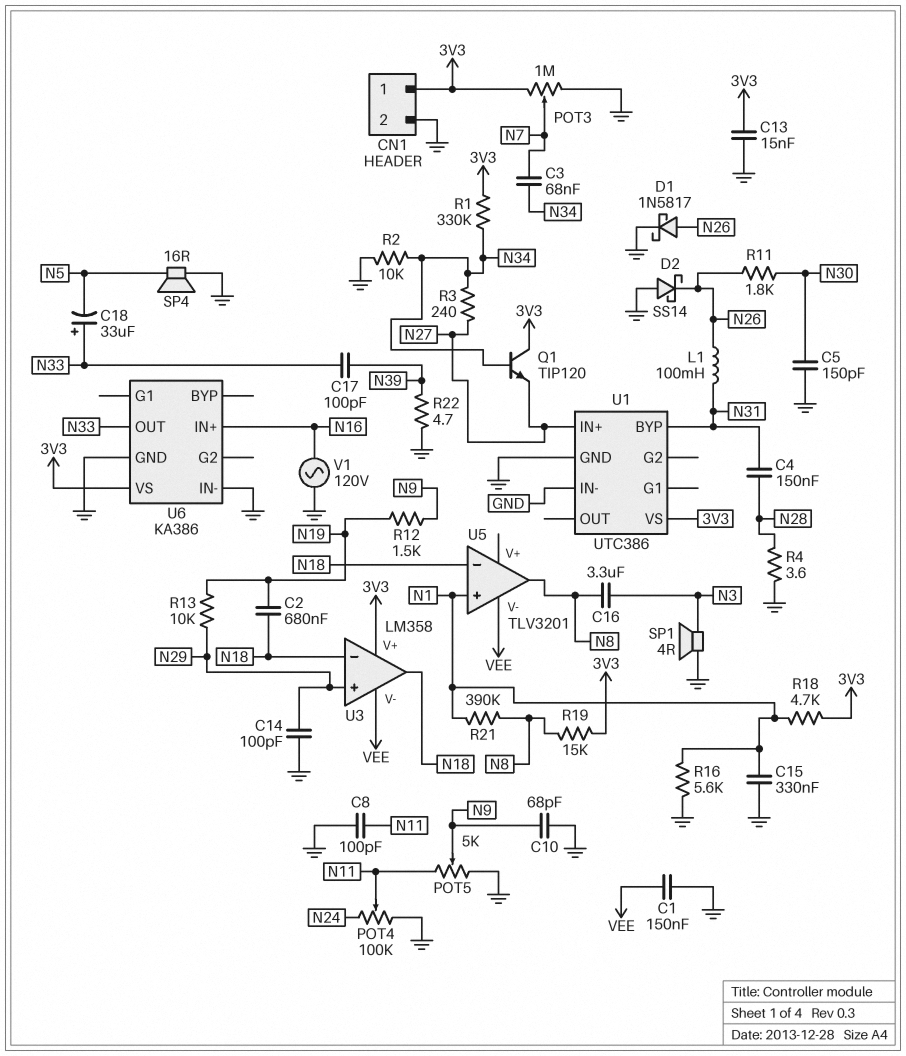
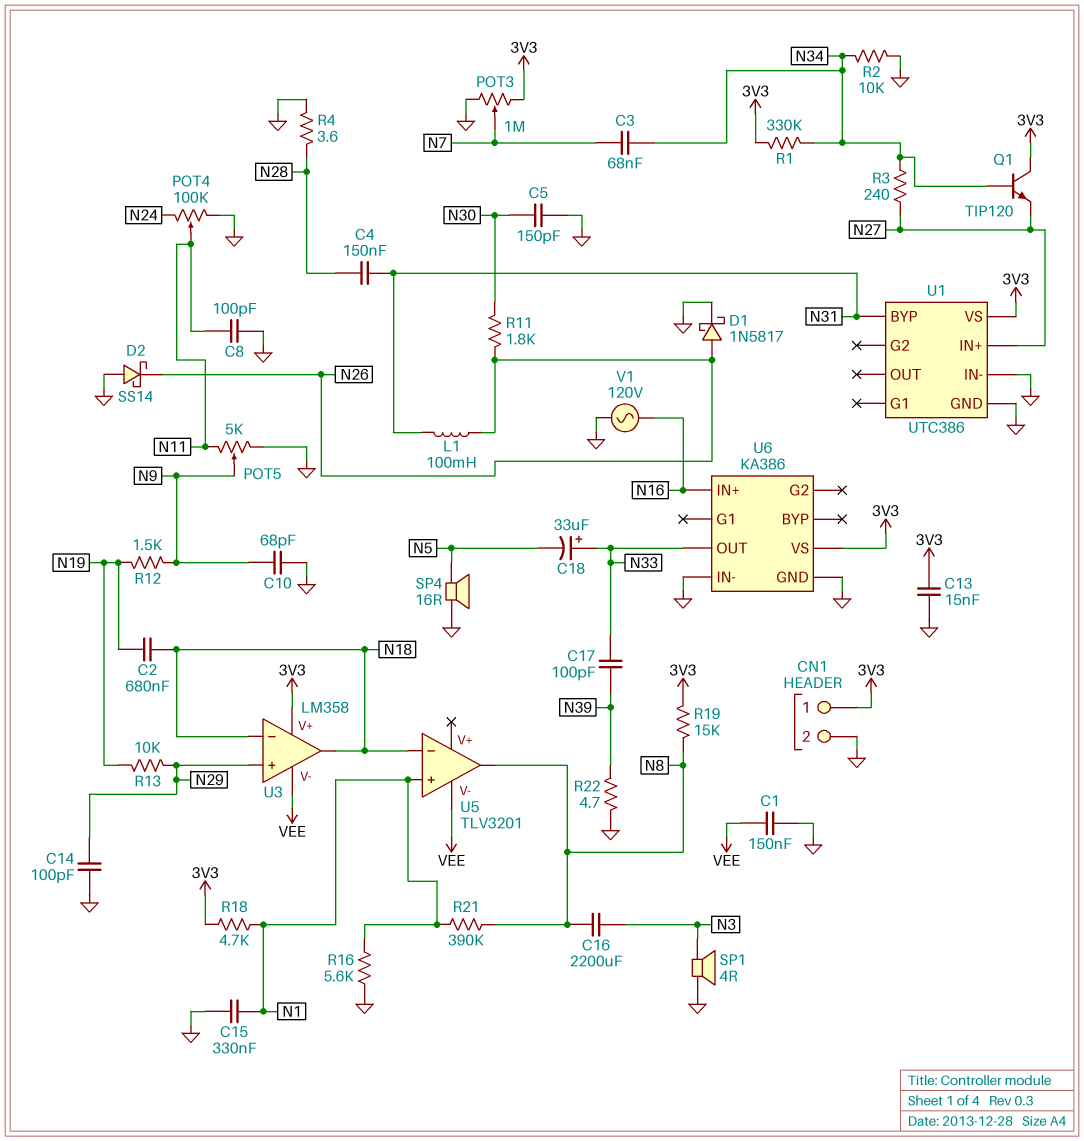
C16: 3.3uF (N3, N8) -> 2200uF (N3, N8)

